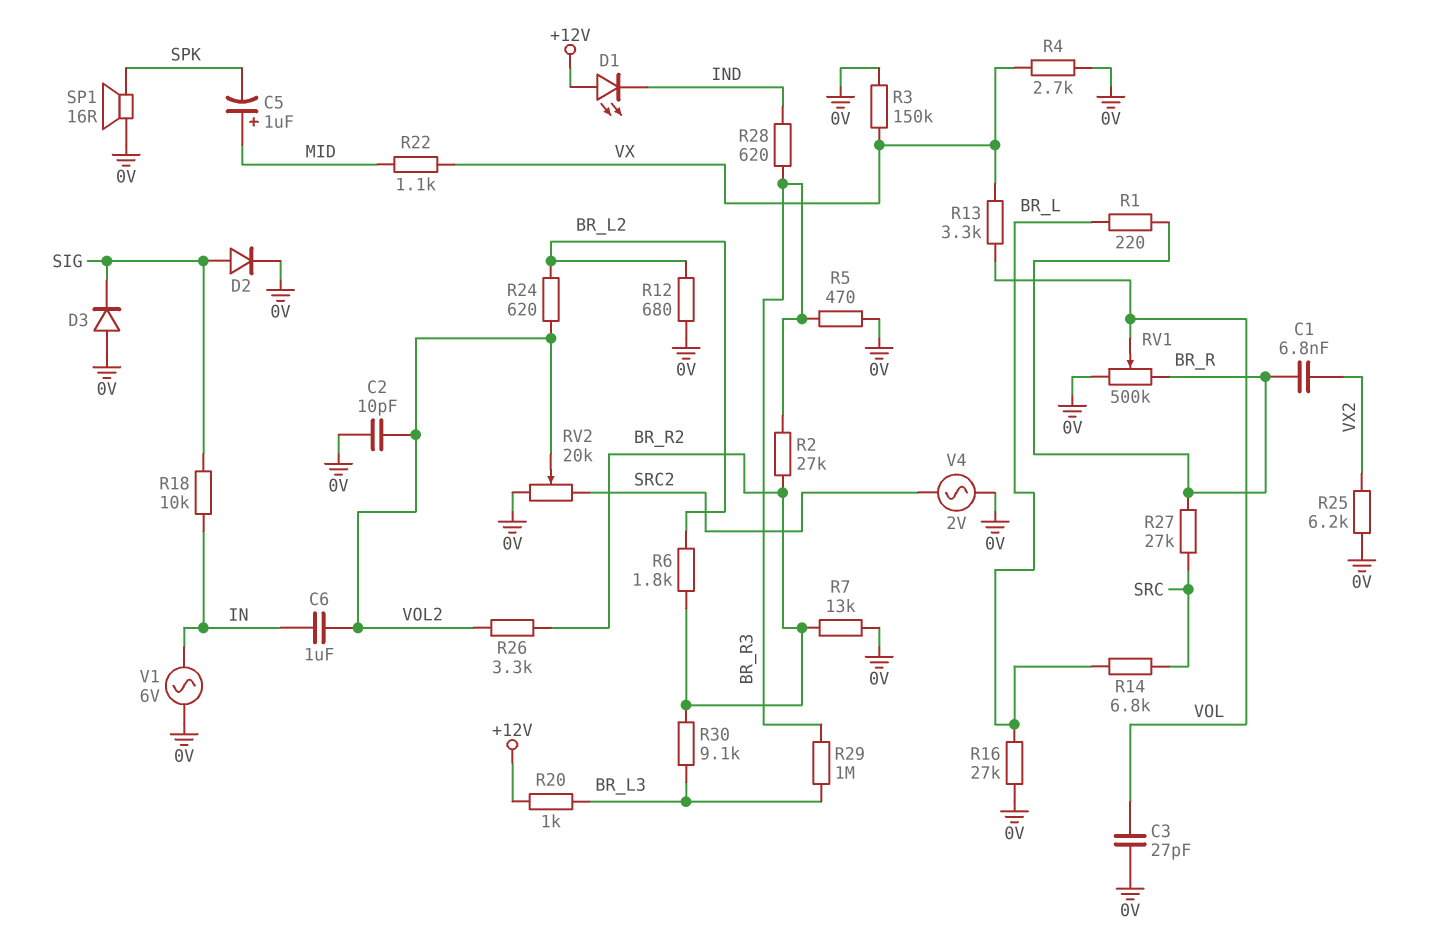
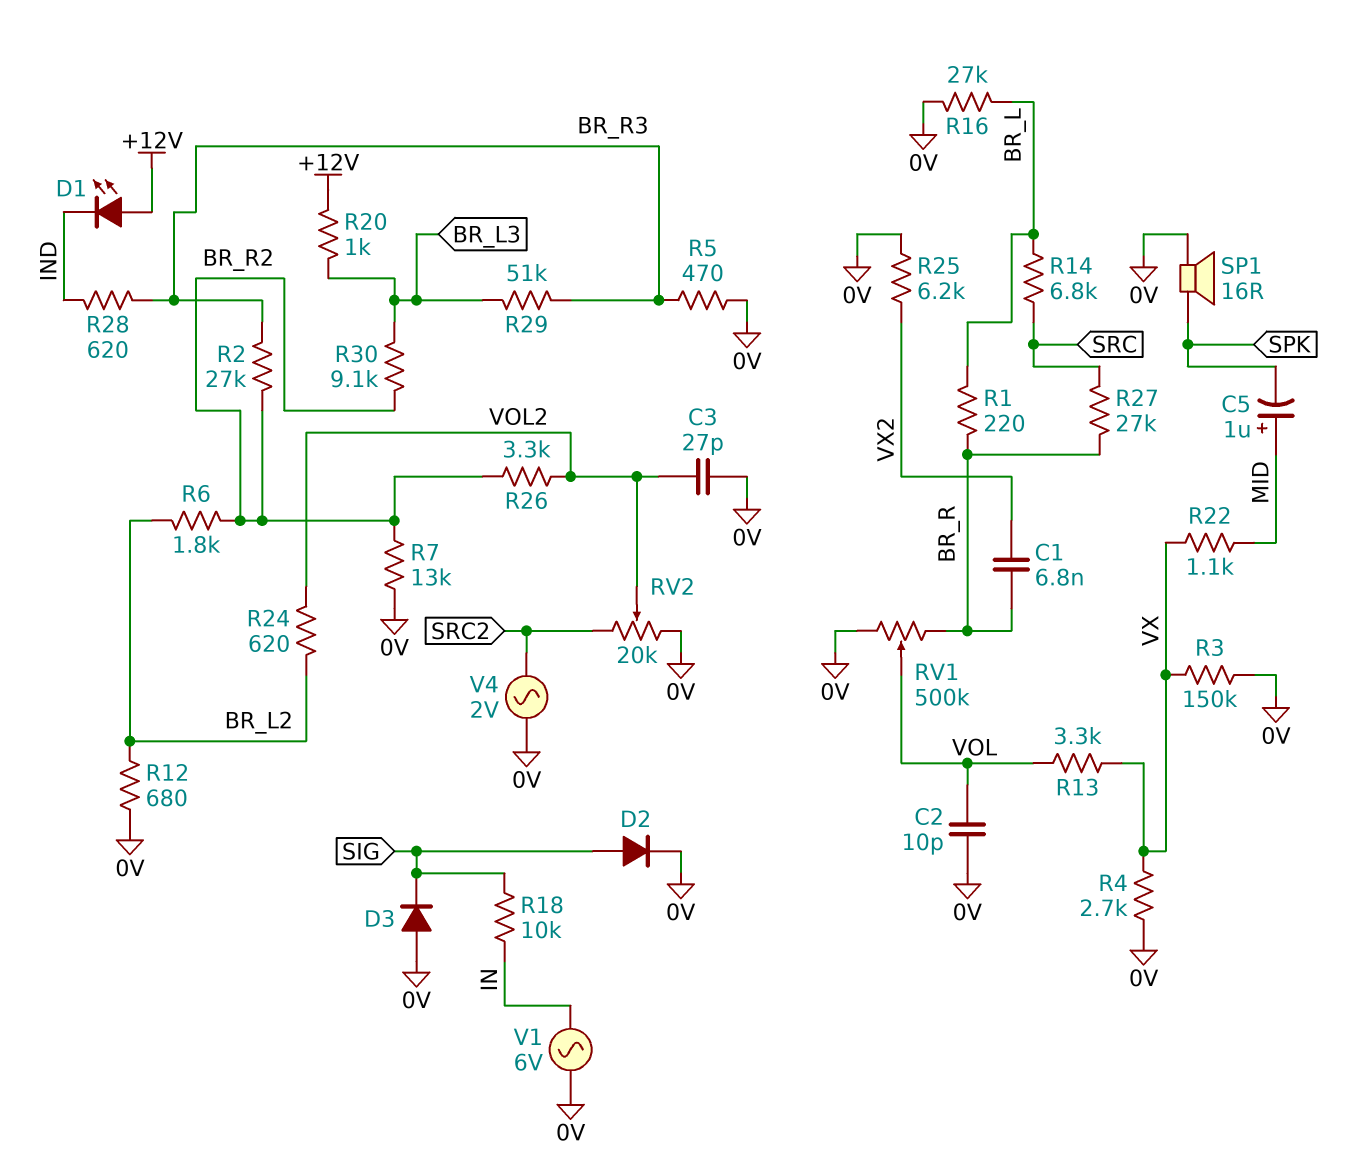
C2: 10pF (0V, VOL2) -> 10pF (0V, VOL)
C3: 27pF (0V, VOL) -> 27pF (0V, VOL2)
C6: 1uF (IN, VOL2) -> none
R29: 1M (BR_L3, BR_R3) -> 51k (BR_L3, BR_R3)

